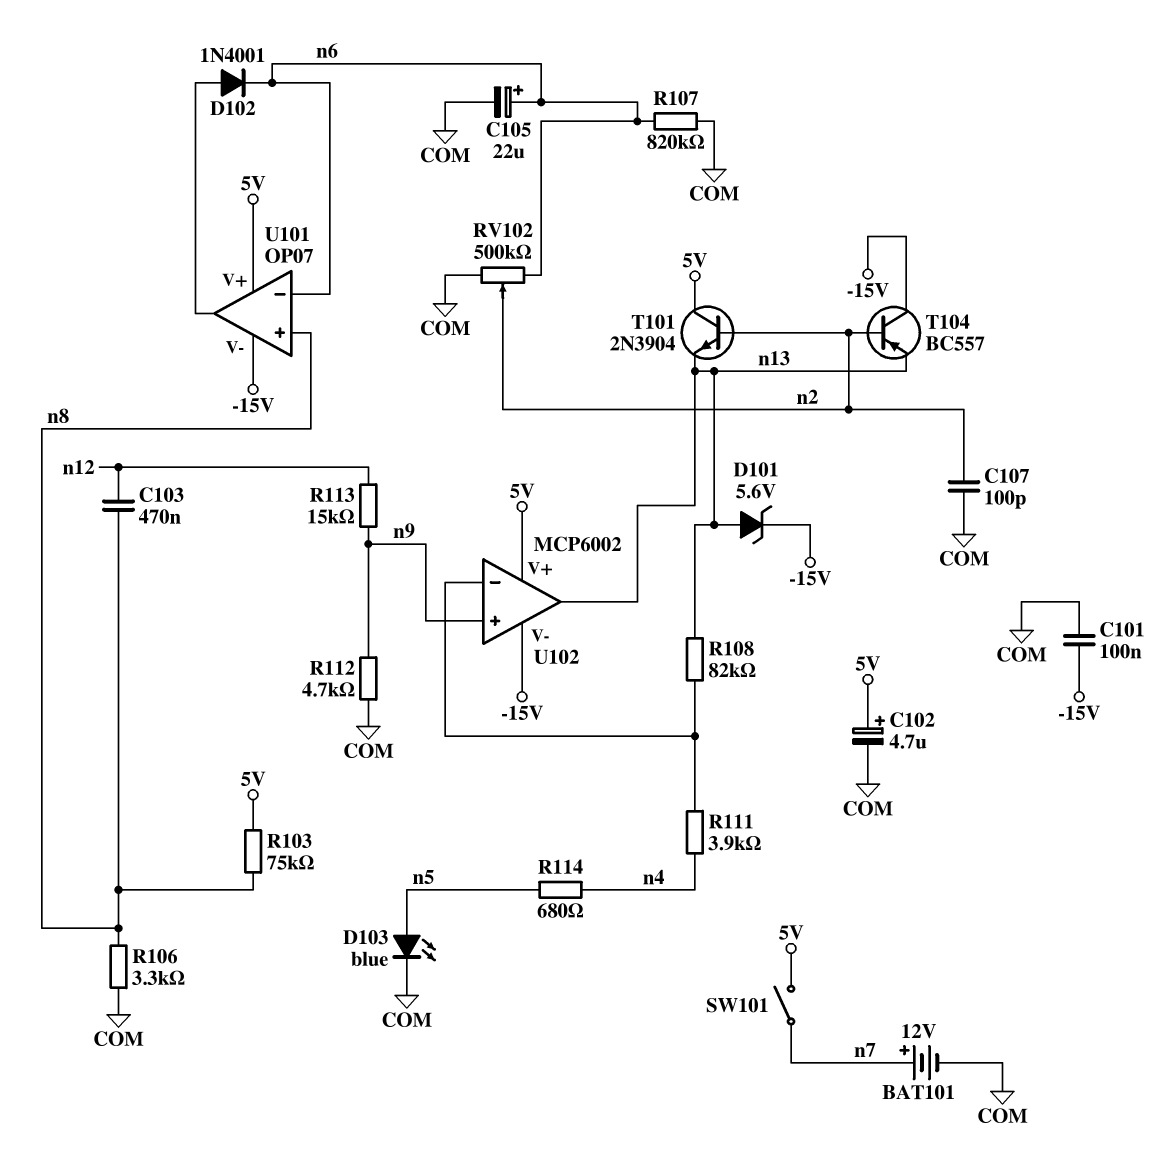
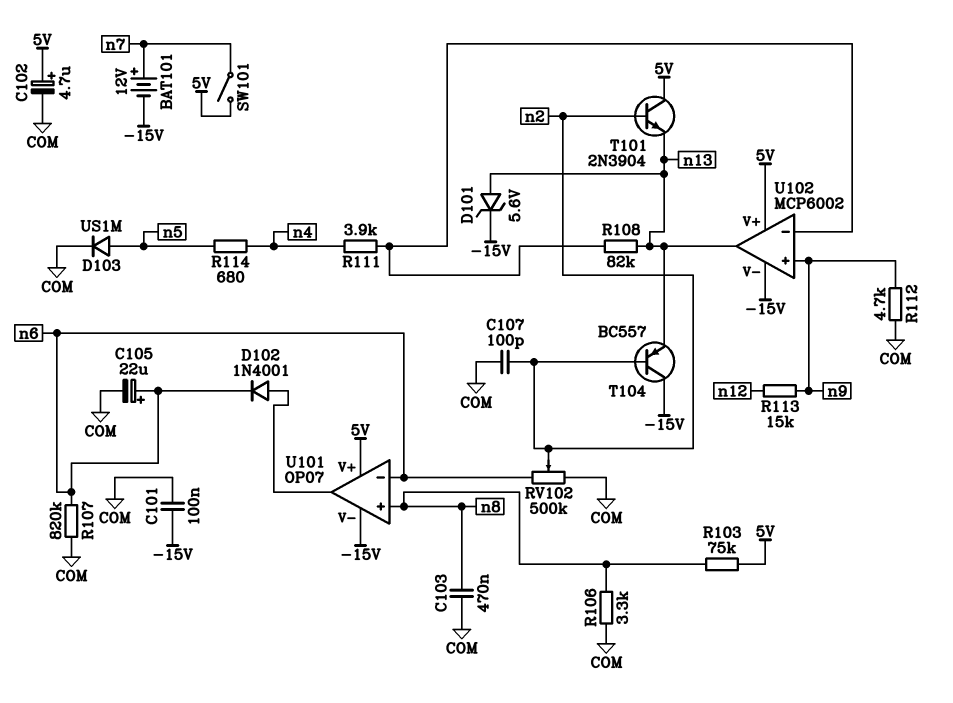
BAT101: 12V (plus n7, minus COM) -> 12V (plus n7, minus -15V)
C103: 470nF (n8, n12) -> 470nF (COM, n8)
D103: LED blue (A n5, K COM) -> diode US1M (A n5, K COM)

